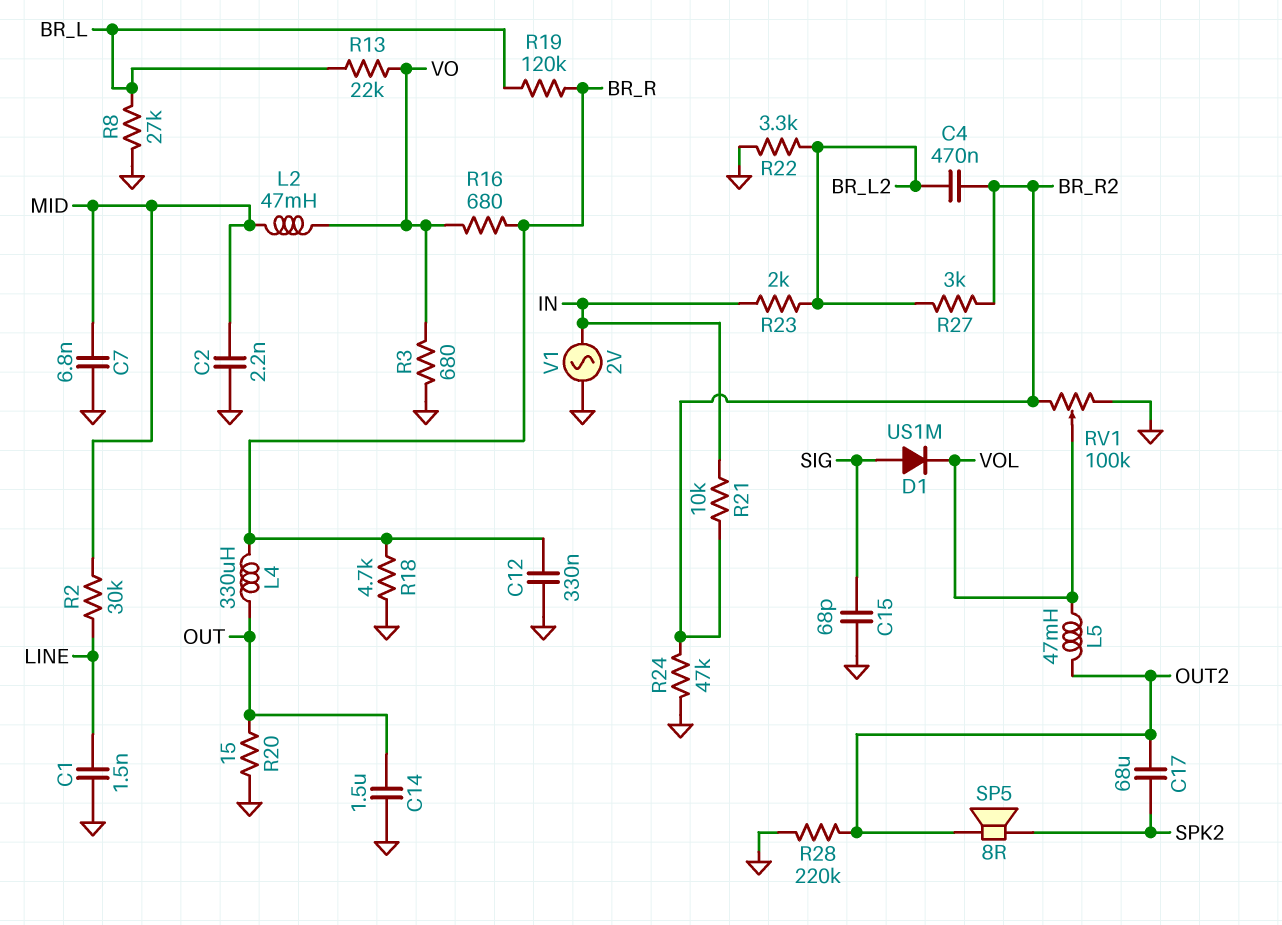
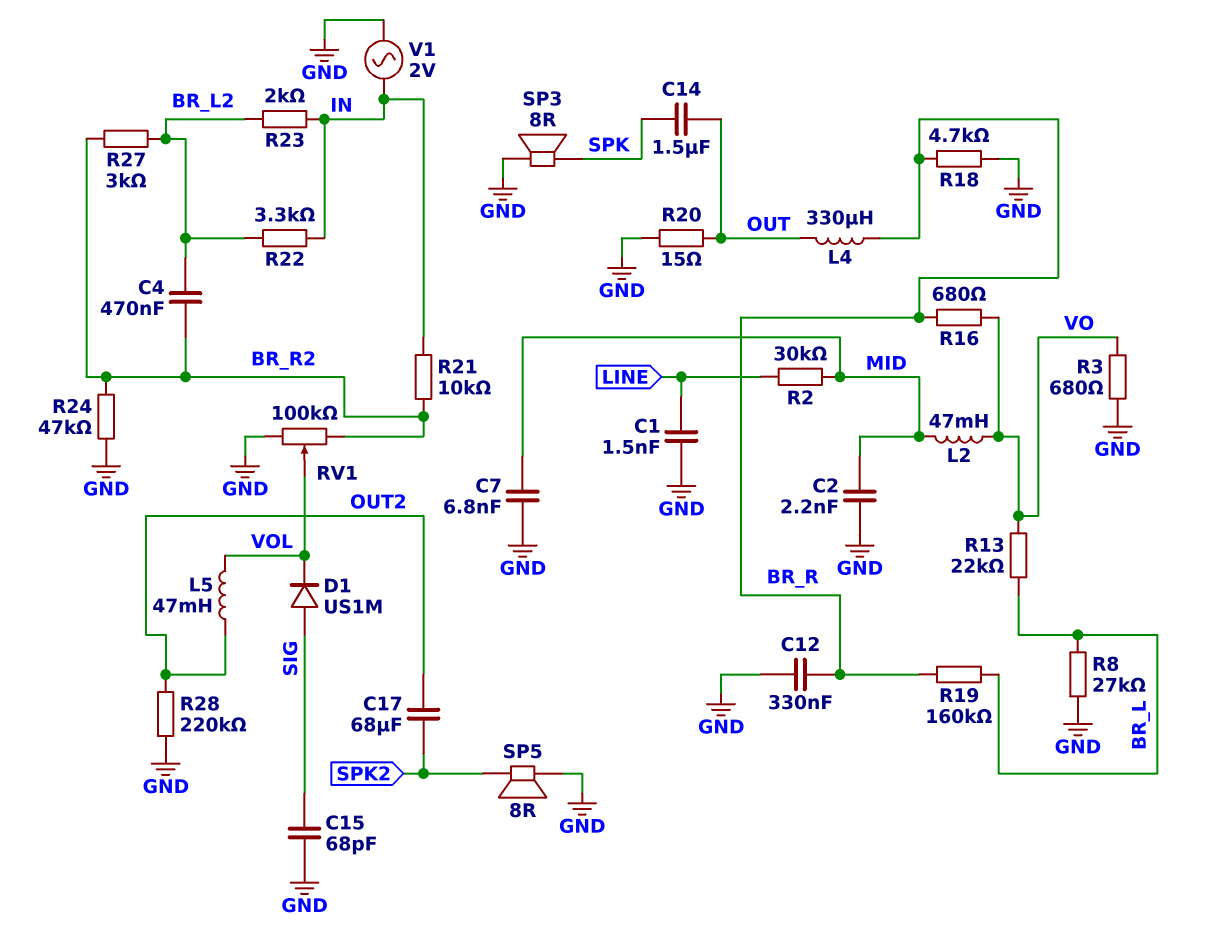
C14: 1.5uF (GND, OUT) -> 1.5uF (OUT, SPK)
R19: 120k (BR_L, BR_R) -> 160k (BR_L, BR_R)
R22: 3.3k (BR_L2, GND) -> 3.3k (BR_L2, IN)
SP3: none -> speaker 8R (GND, SPK)
SP5: speaker 8R (OUT2, SPK2) -> speaker 8R (GND, SPK2)

